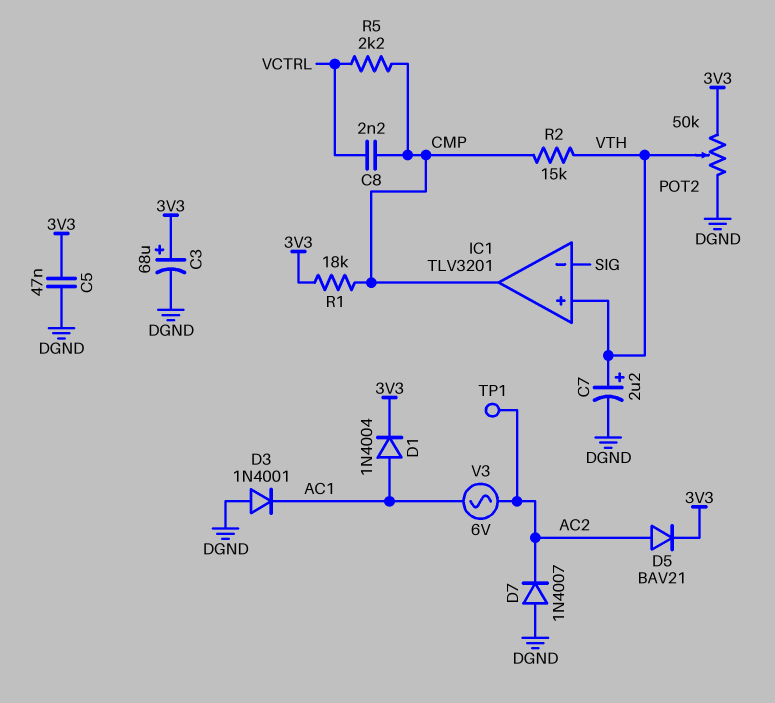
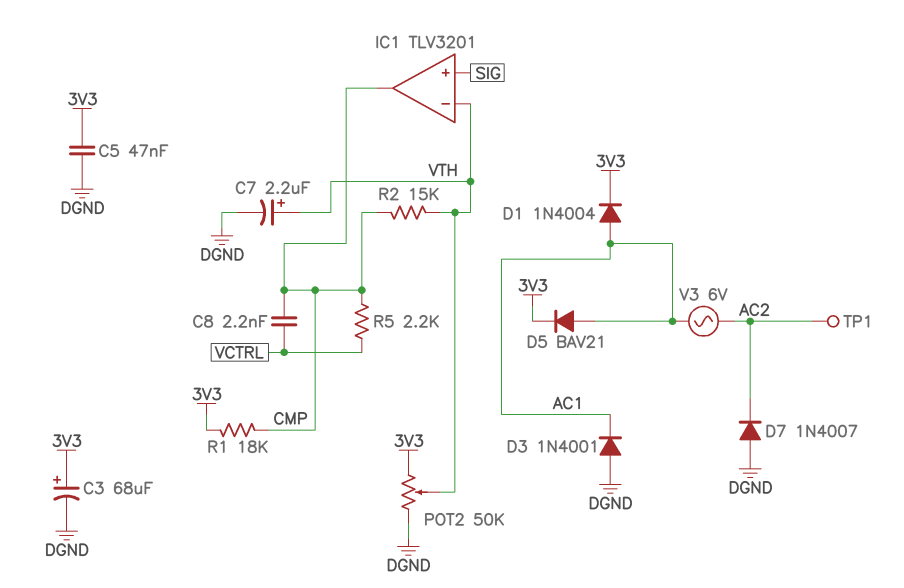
D5: diode BAV21 (A AC2, K 3V3) -> diode BAV21 (A AC1, K 3V3)
IC1 pin in+: VTH -> SIG
IC1 pin in-: SIG -> VTH

